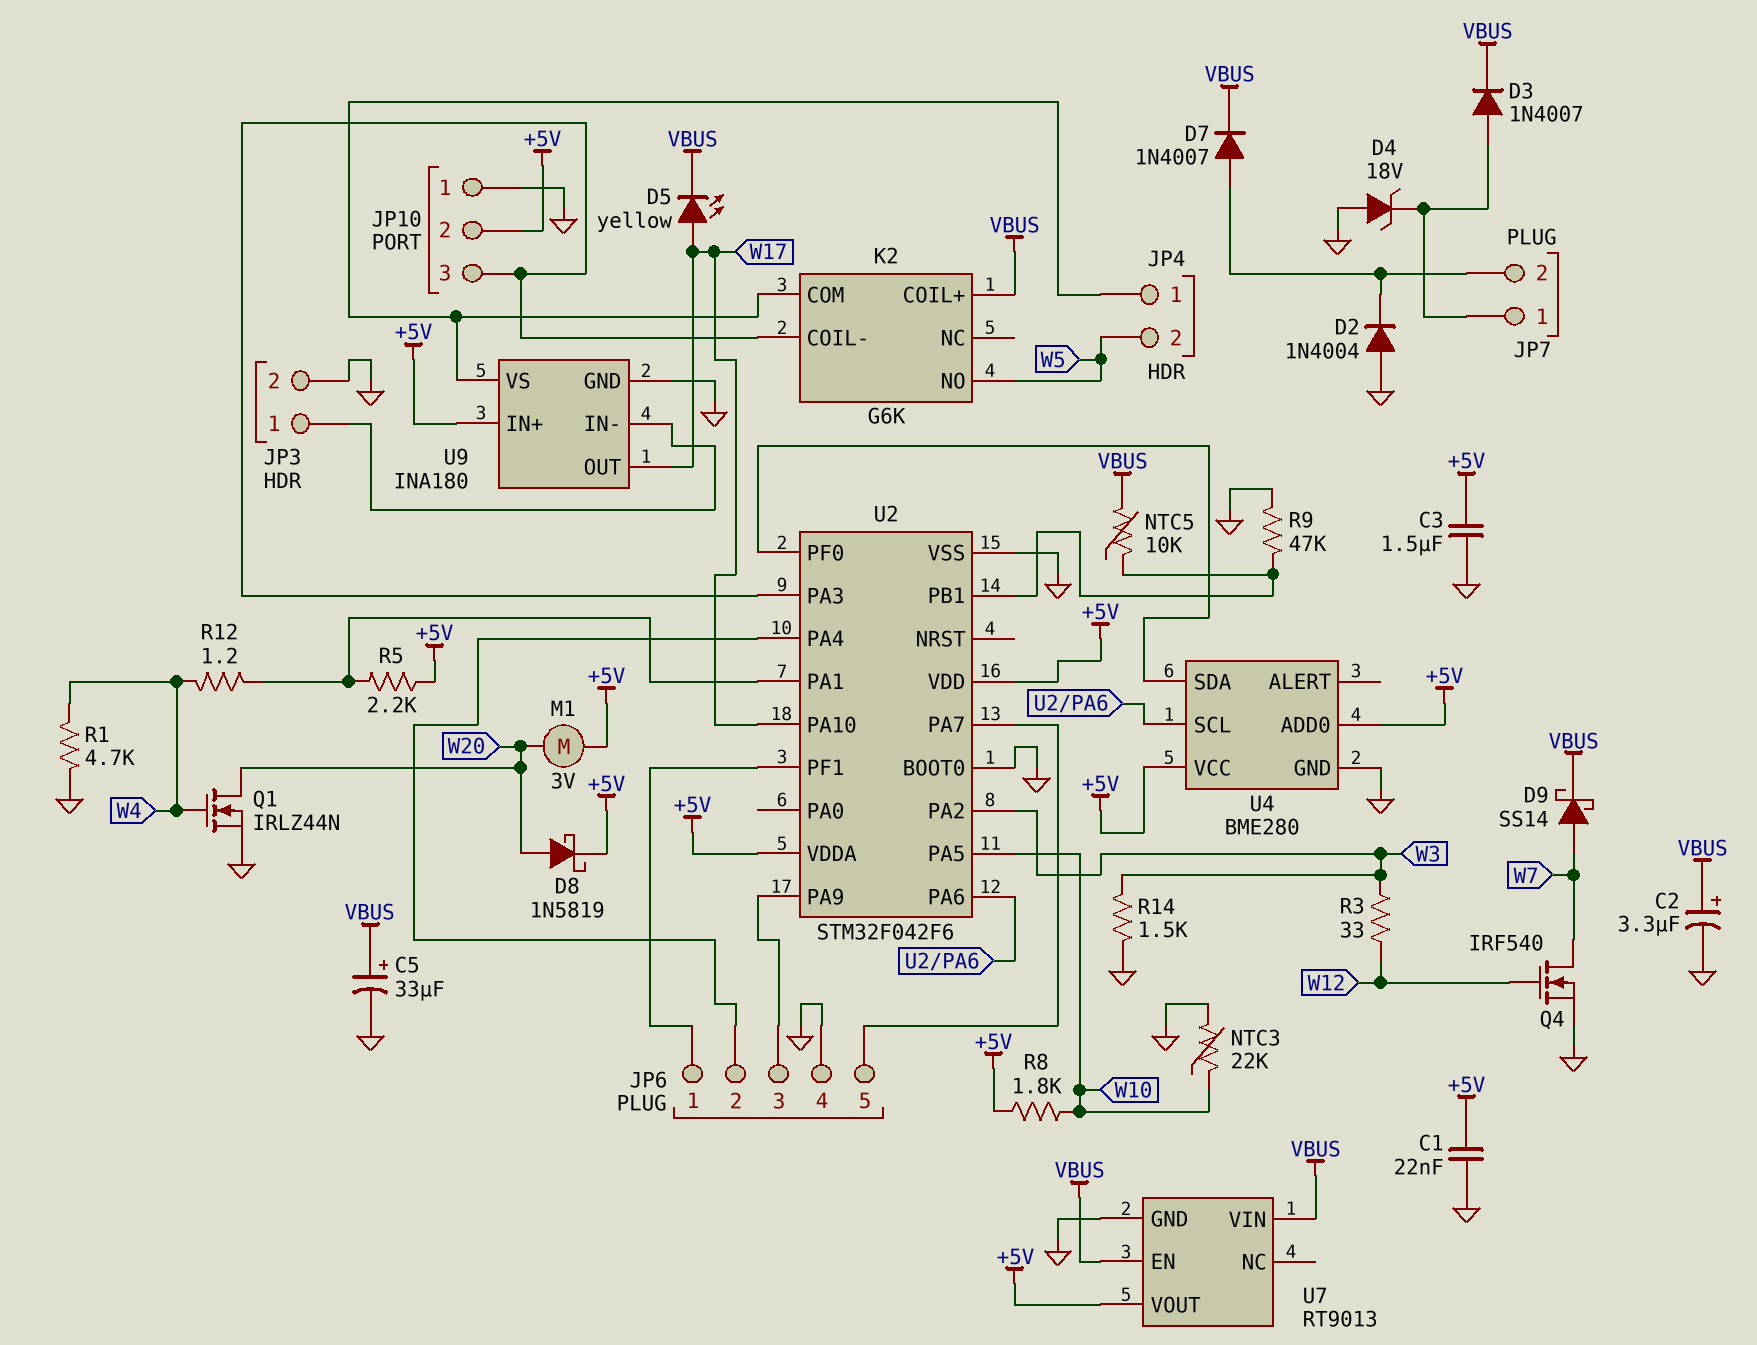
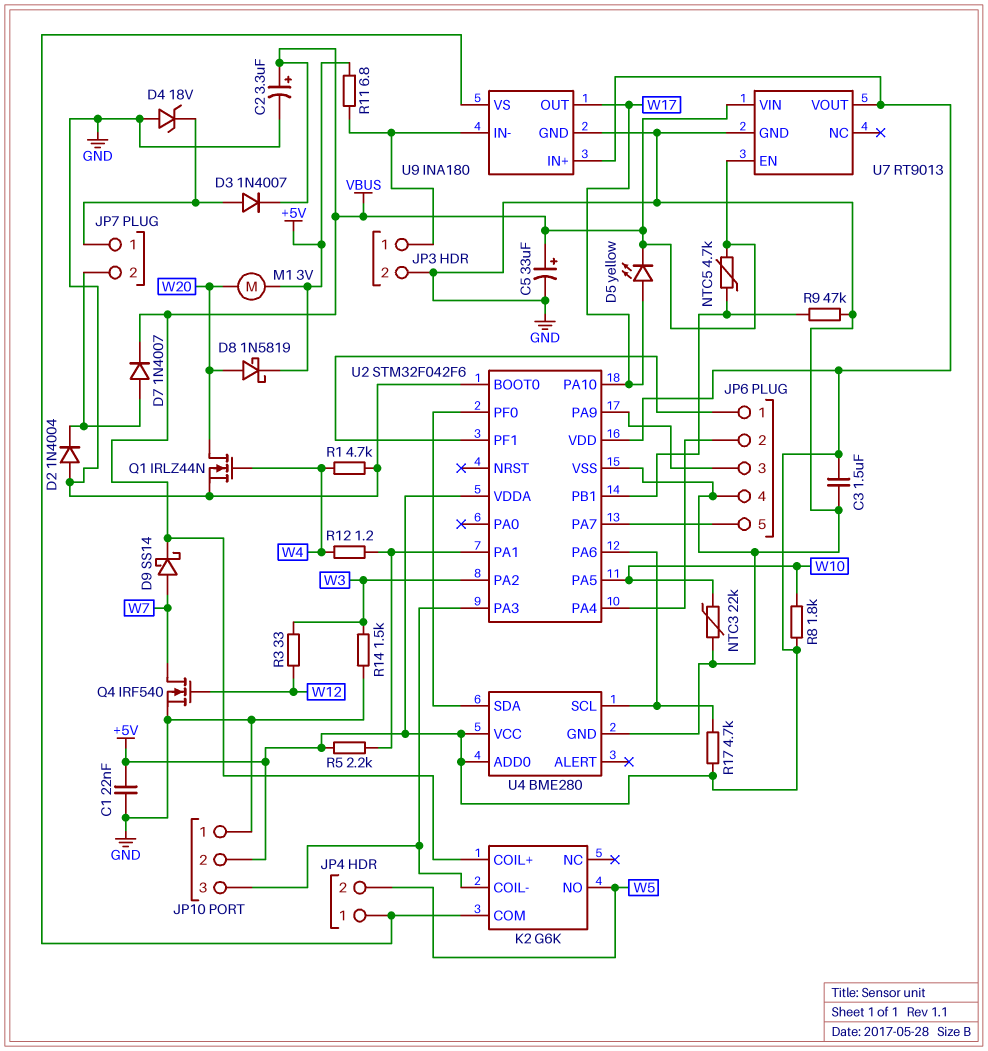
NTC5: 10k (U2/PB1, VBUS) -> 4.7k (U2/PB1, VBUS)
R11: none -> 6.8 (+5V, JP3/1)
R17: none -> 4.7k (+5V, U2/PA6)

